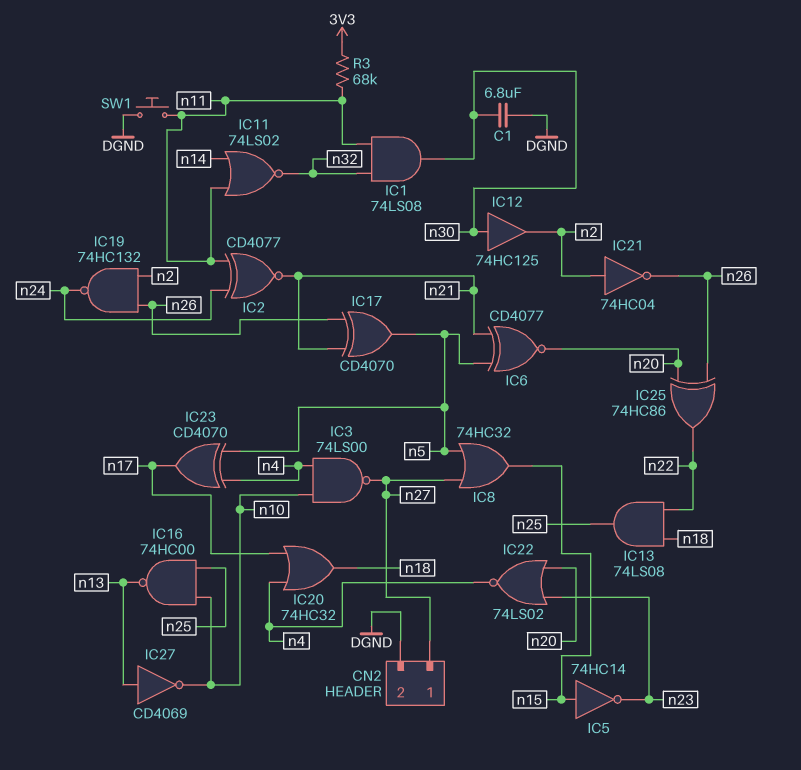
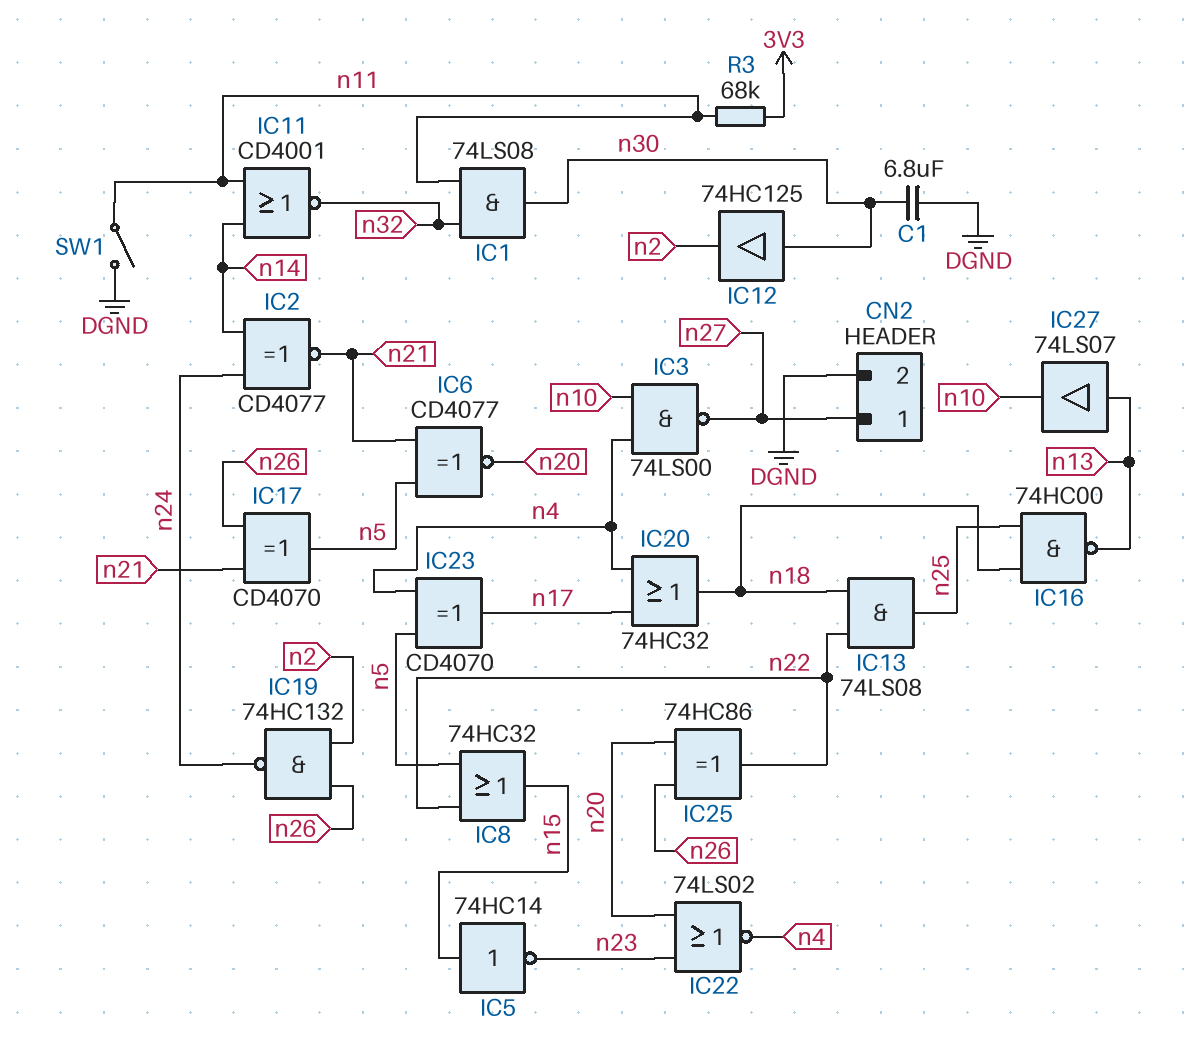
IC2: XNOR CD4077 (in n11, in n24, out n21) -> XNOR CD4077 (in n14, in n24, out n21)
IC8: OR 74HC32 (in n5, in n27, out n15) -> OR 74HC32 (in n5, in n22, out n15)
IC11: NOR 74LS02 (in n11, in n14, out n32) -> NOR CD4001 (in n11, in n14, out n32)
IC16: NAND 74HC00 (in n10, in n25, out n13) -> NAND 74HC00 (in n18, in n25, out n13)
IC21: NOT 74HC04 (in n2, out n26) -> none
IC27: NOT CD4069 (in n13, out n10) -> buffer 74LS07 (in n13, out n10)
SW1: button (DGND, n11) -> switch (DGND, n11)

